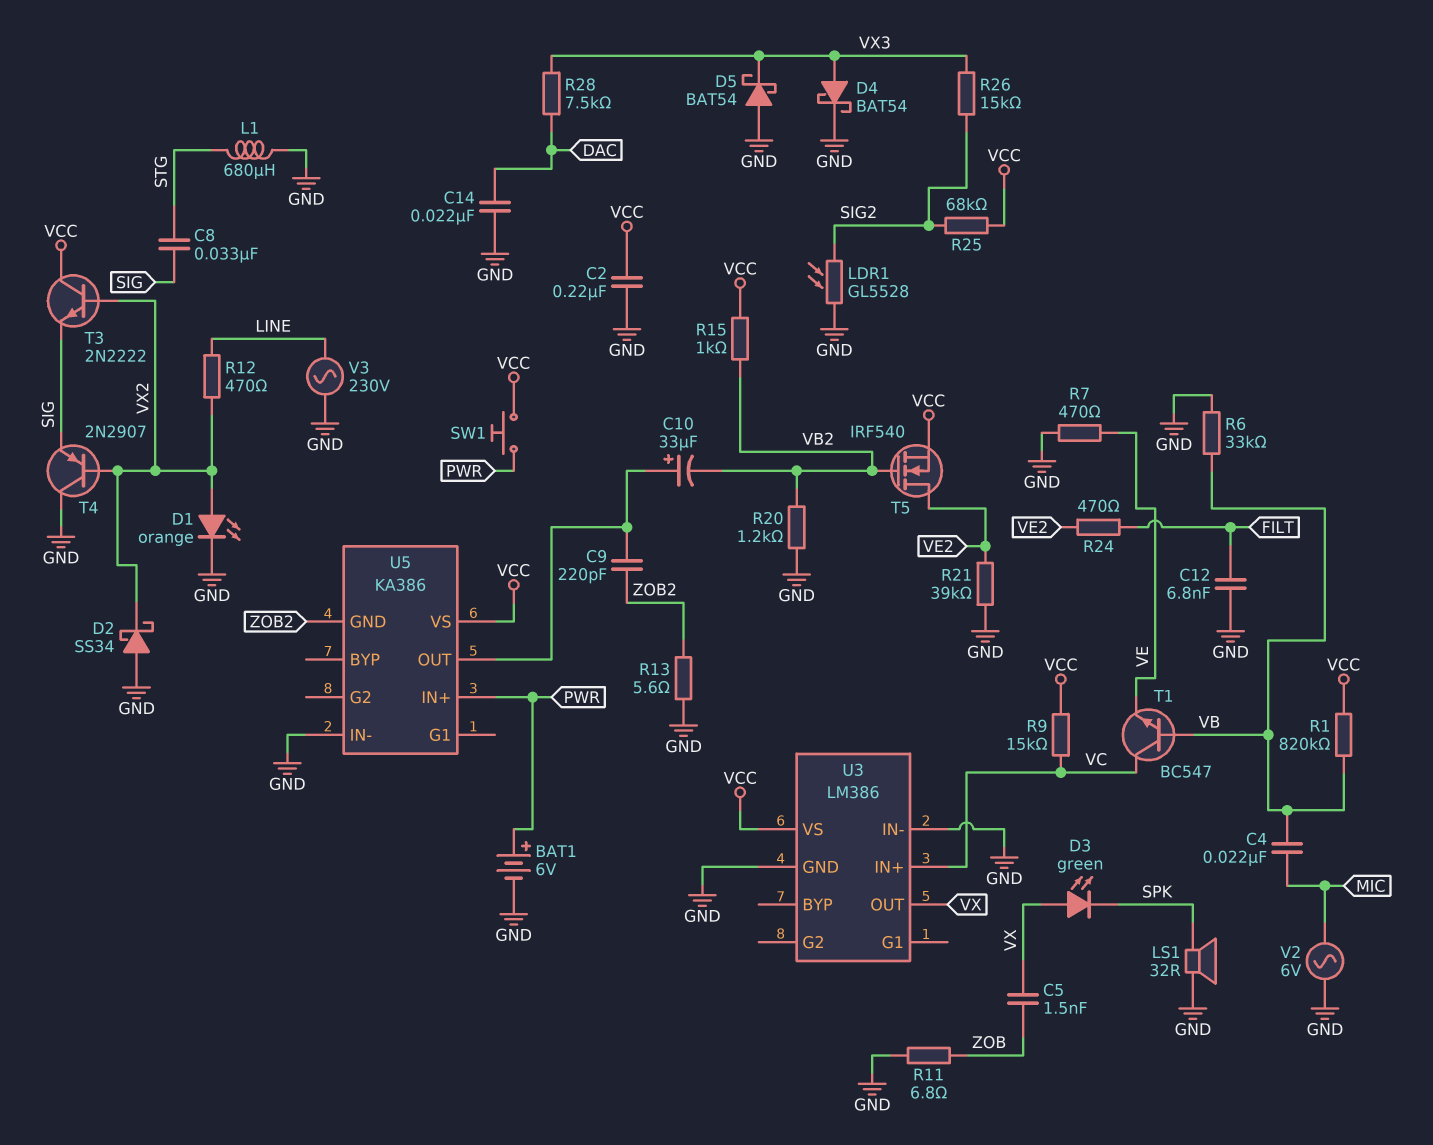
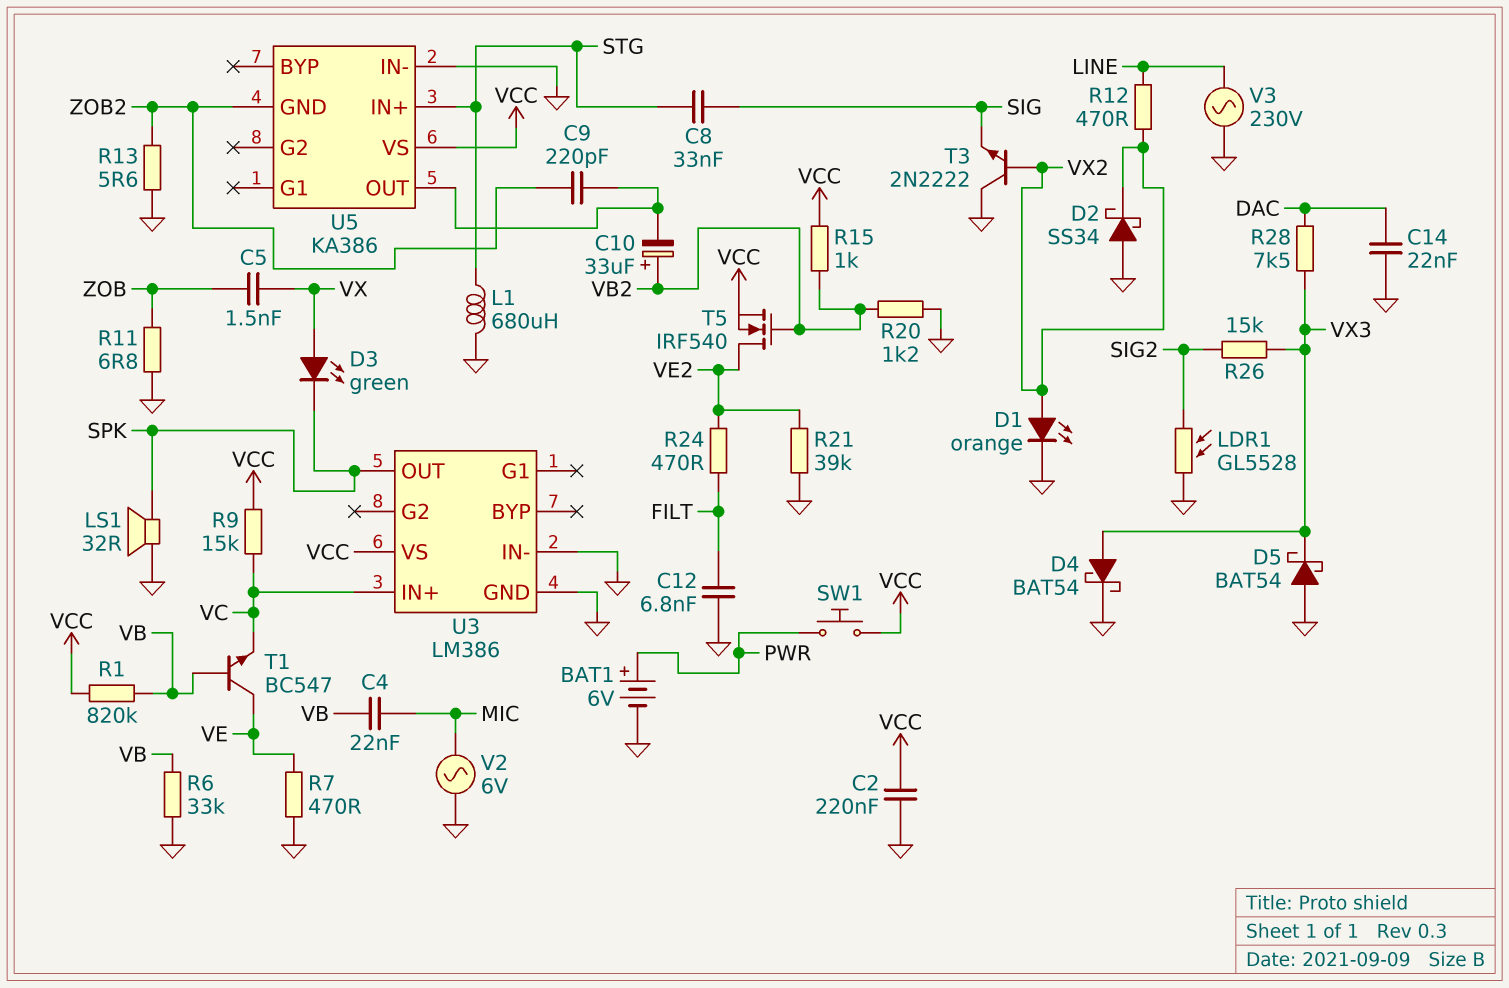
C10: 33uF (plus U5/OUT, minus VB2) -> 33uF (plus VB2, minus U5/OUT)
R25: 68k (SIG2, VCC) -> none
T1: NPN BC547 (B VB, C VC, E VE) -> NPN BC547 (B VB, C VE, E VC)
T3: NPN 2N2222 (B VX2, C VCC, E SIG) -> NPN 2N2222 (B VX2, C GND, E SIG)
T4: PNP 2N2907 (B VX2, C GND, E SIG) -> none
U3 pin OUT: VX -> SPK
U5 pin IN+: PWR -> STG

